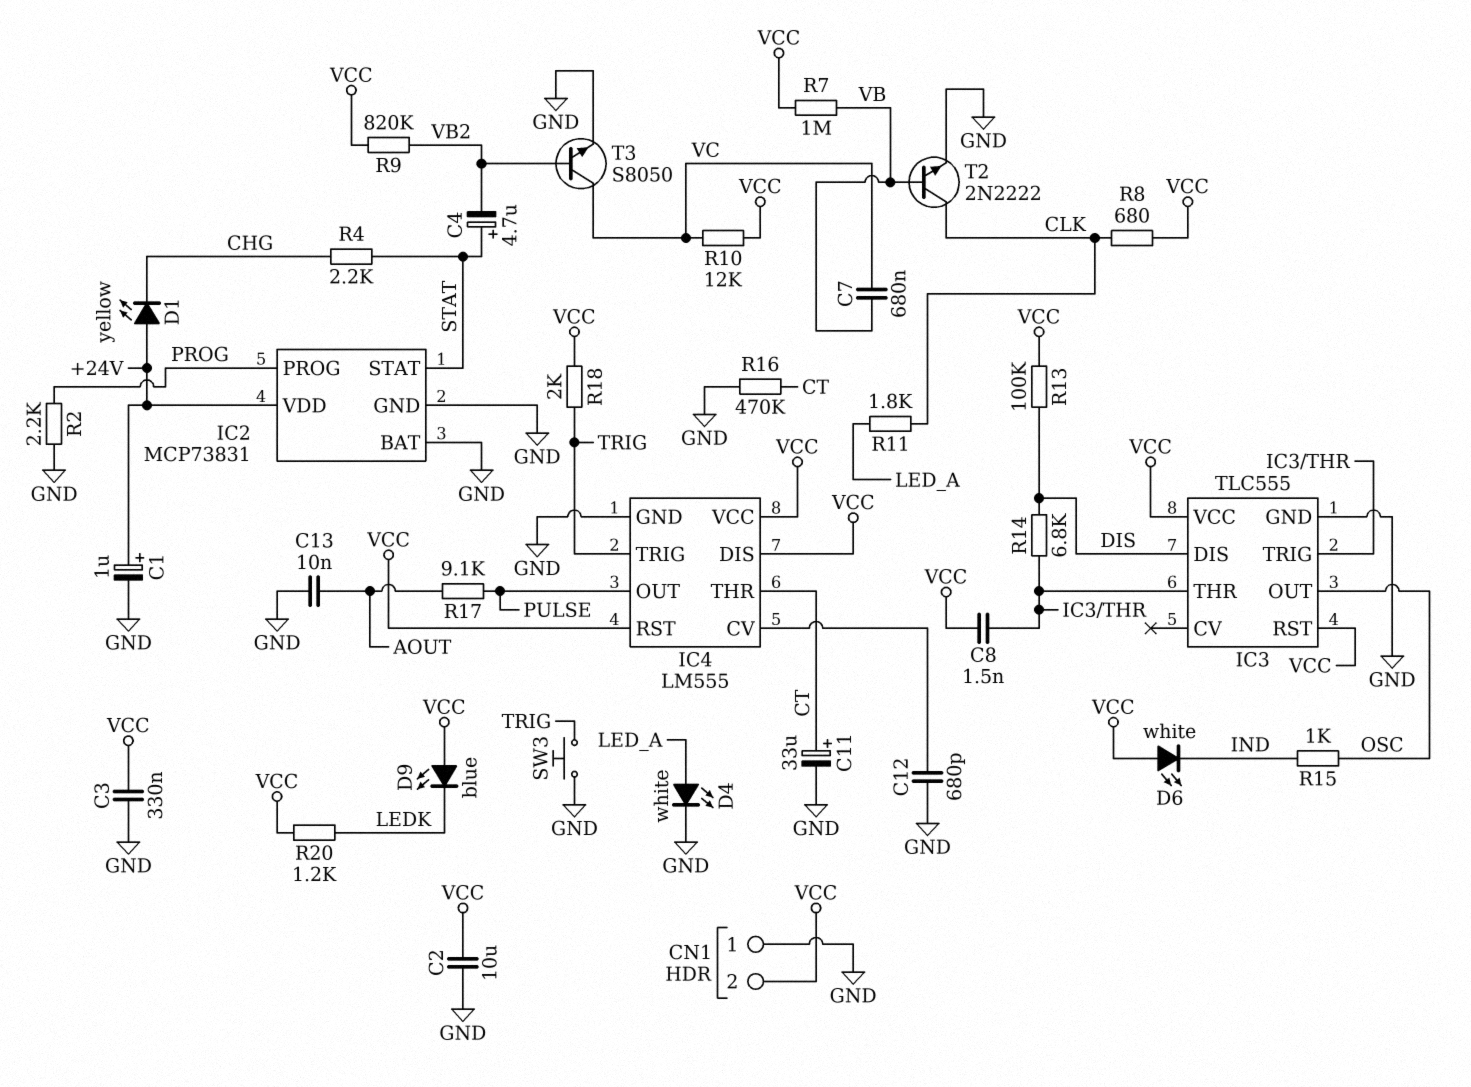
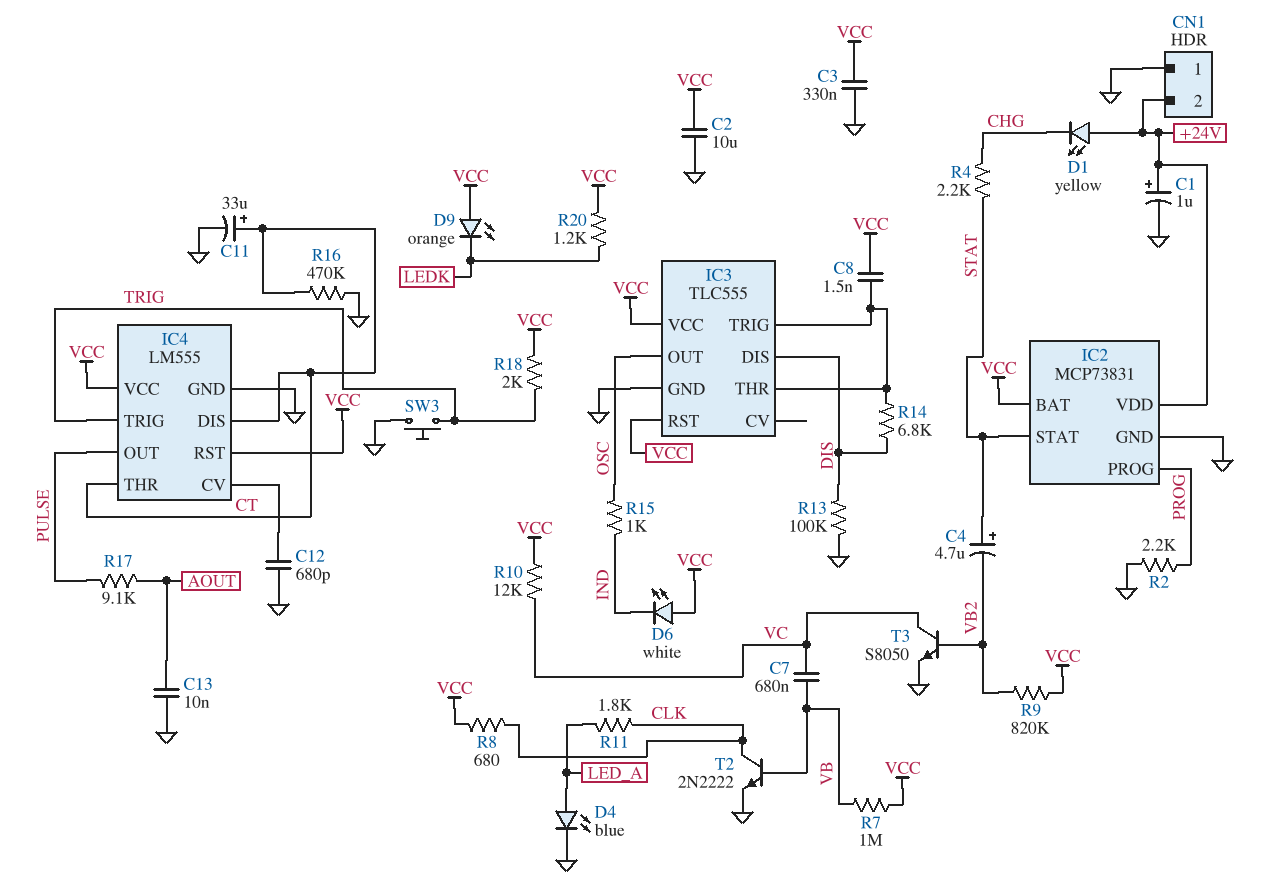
CN1 pin 2: VCC -> +24V
D4: LED white (A LED_A, K GND) -> LED blue (A LED_A, K GND)
D9: LED blue (A VCC, K LEDK) -> LED orange (A VCC, K LEDK)
IC2 pin BAT: GND -> VCC
IC4 pin DIS: VCC -> CT
R13: 100k (DIS, VCC) -> 100k (DIS, GND)

